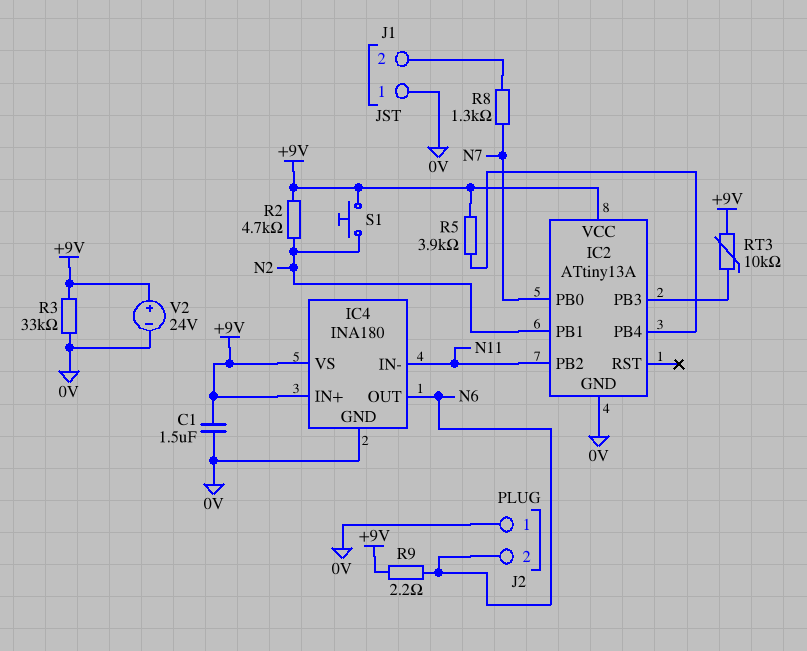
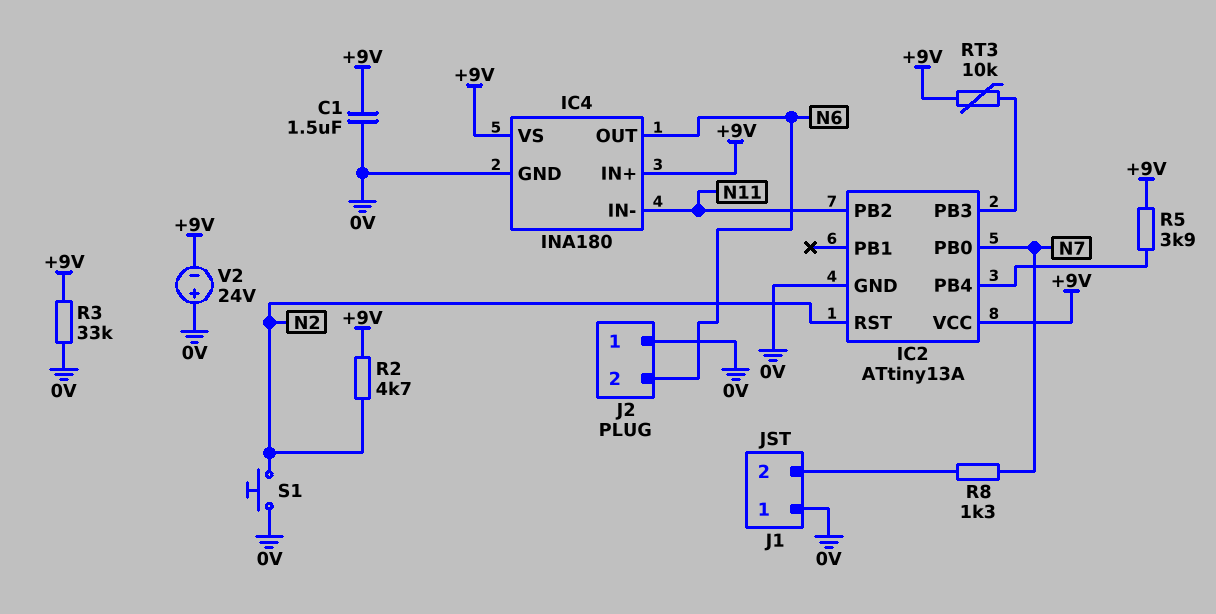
IC2 pin PB1: N2 -> none
IC2 pin RST: none -> N2
R9: 2.2 (+9V, N6) -> none
S1: button (+9V, N2) -> button (0V, N2)
V2: 24V (plus +9V, minus 0V) -> 24V (plus 0V, minus +9V)

